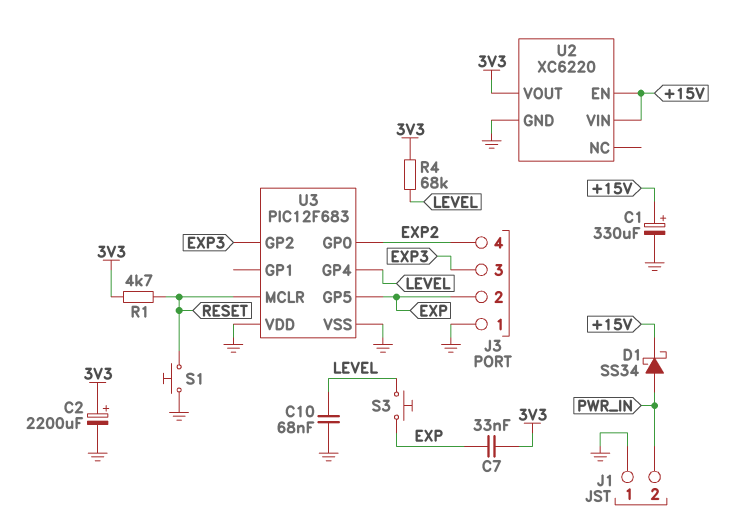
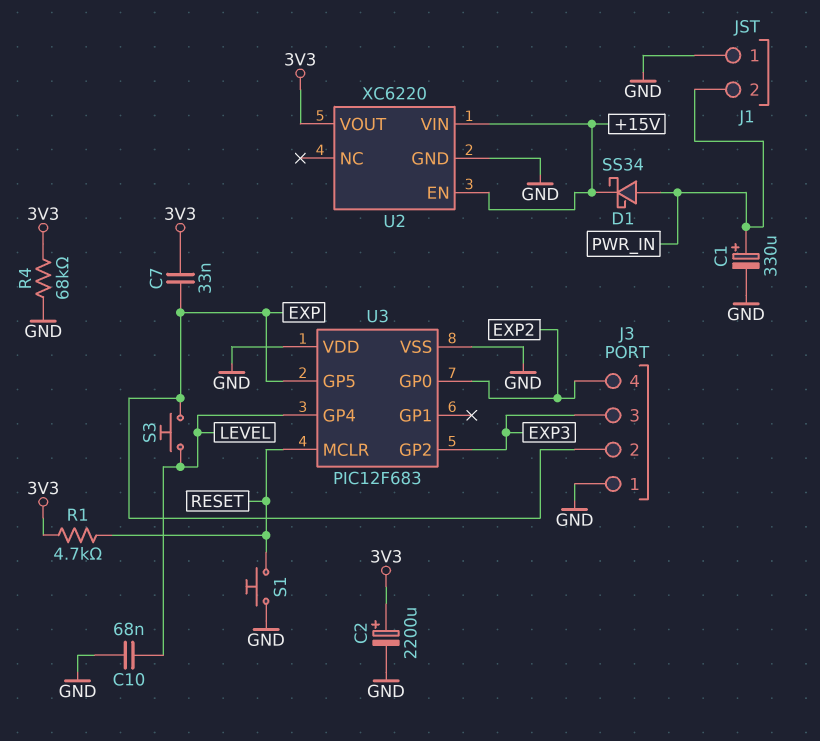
C1: 330uF (plus +15V, minus GND) -> 330uF (plus PWR_IN, minus GND)
R4: 68k (3V3, LEVEL) -> 68k (3V3, GND)

